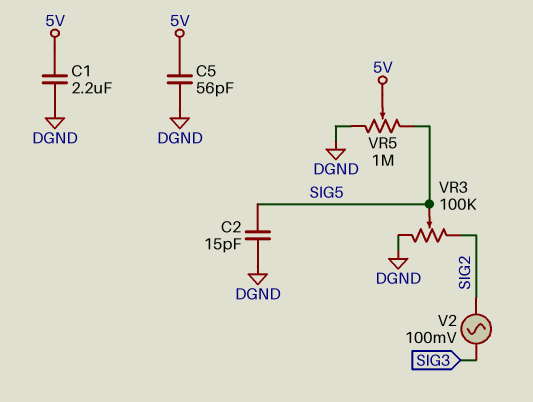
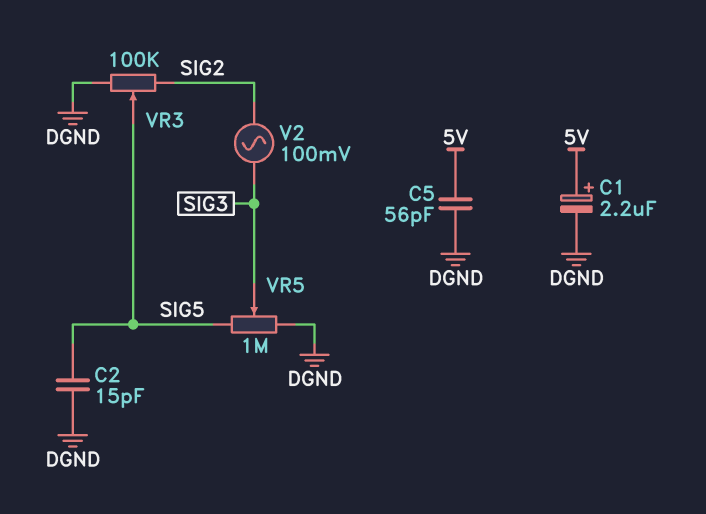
C1: 2.2uF (5V, DGND) -> 2.2uF (plus 5V, minus DGND)
VR5: 1M (DGND, SIG5, wiper 5V) -> 1M (DGND, SIG5, wiper SIG3)

